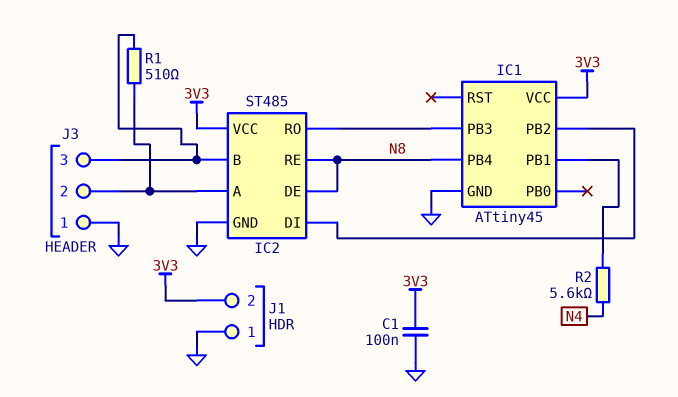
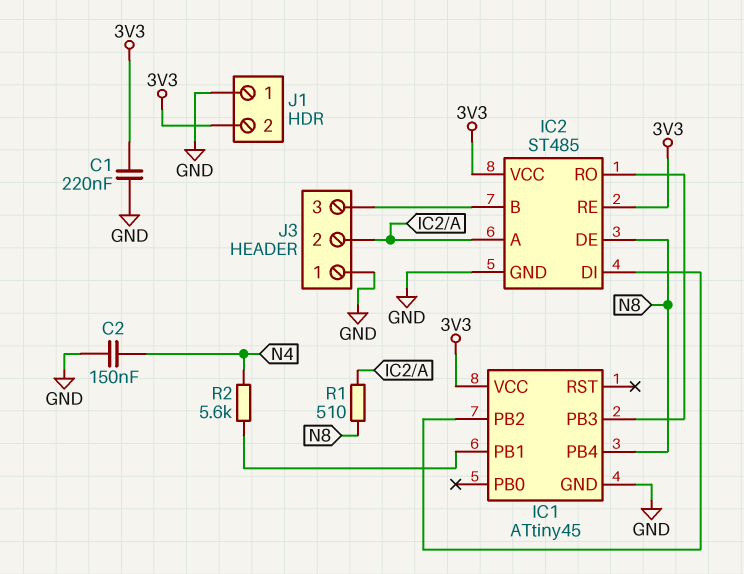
C1: 100nF (3V3, GND) -> 220nF (3V3, GND)
C2: none -> 150nF (GND, N4)
IC2 pin RE: N8 -> 3V3
R1: 510 (IC2/A, IC2/B) -> 510 (IC2/A, N8)

